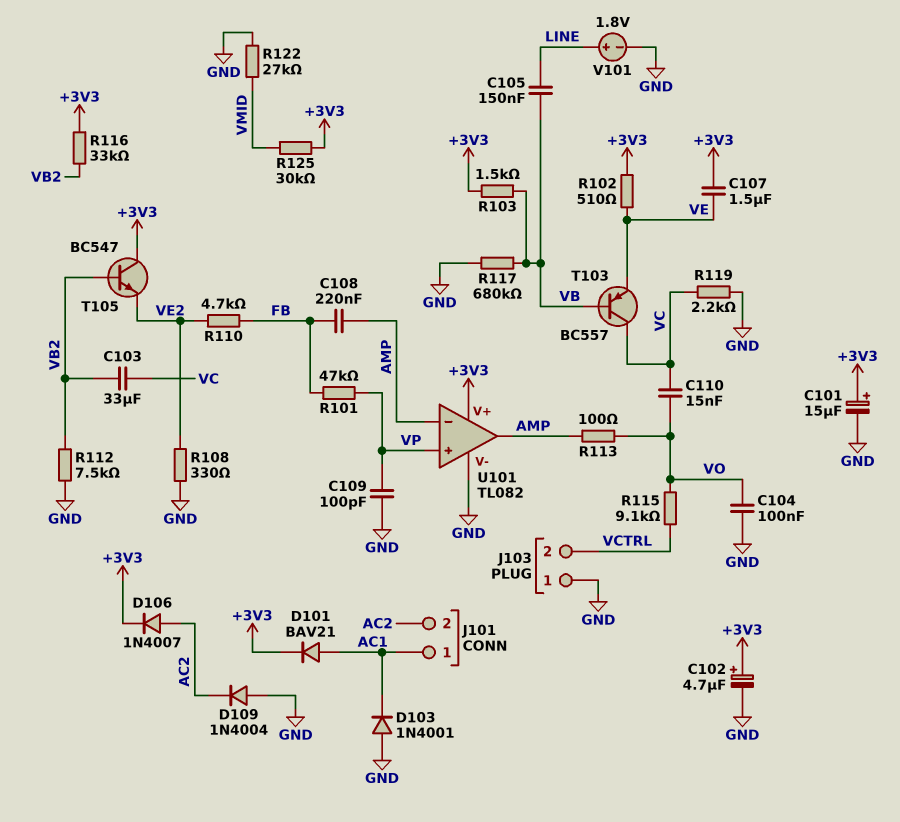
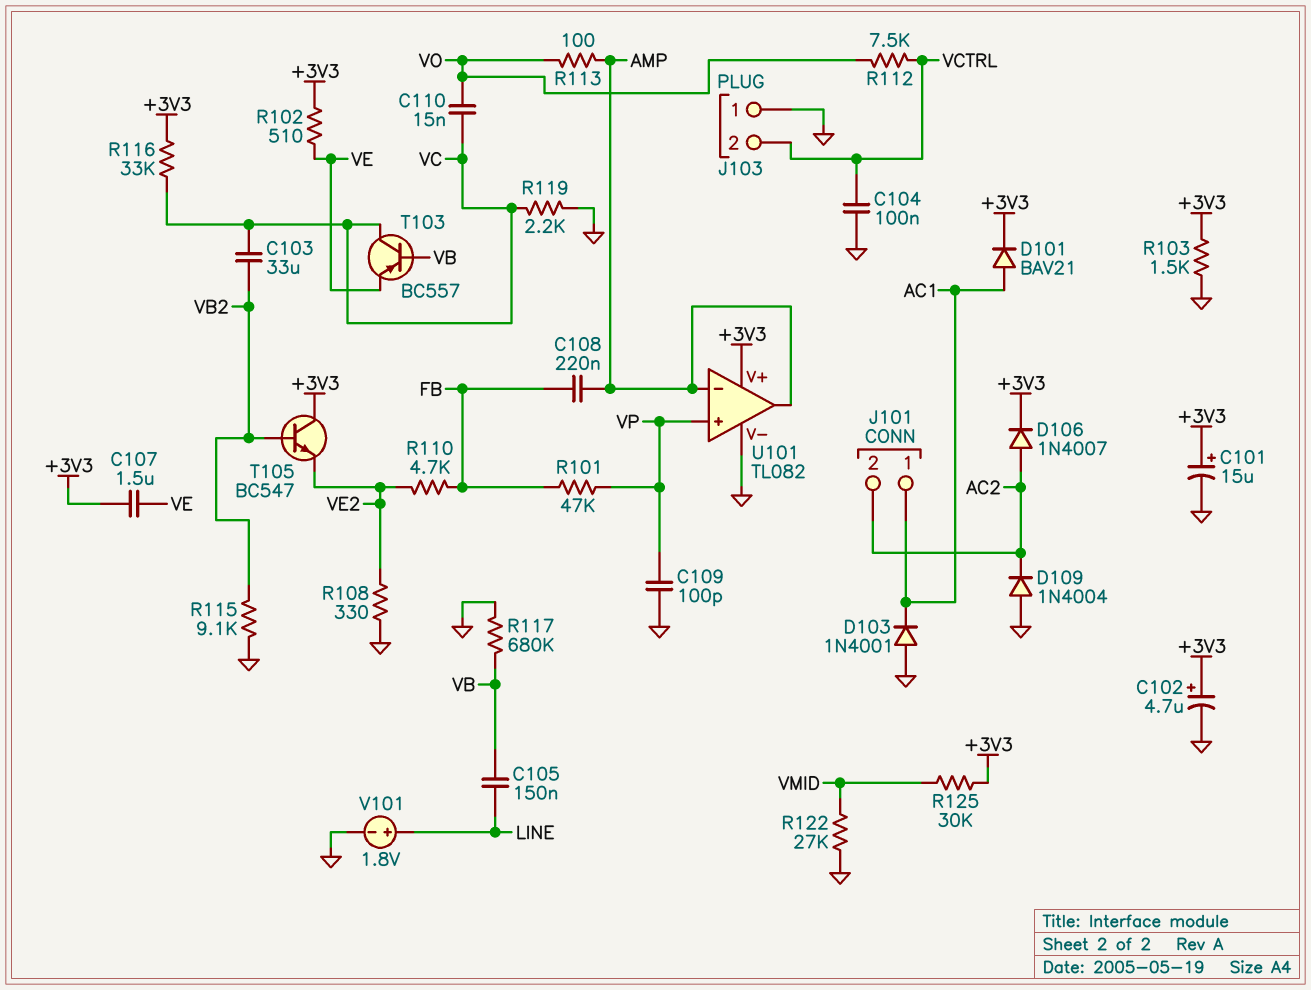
C104: 100nF (GND, VO) -> 100nF (GND, VCTRL)
R103: 1.5k (+3V3, VB) -> 1.5k (+3V3, GND)
R112: 7.5k (GND, VB2) -> 7.5k (VCTRL, VO)
R115: 9.1k (VCTRL, VO) -> 9.1k (GND, VB2)
R116: 33k (+3V3, VB2) -> 33k (+3V3, VC)

